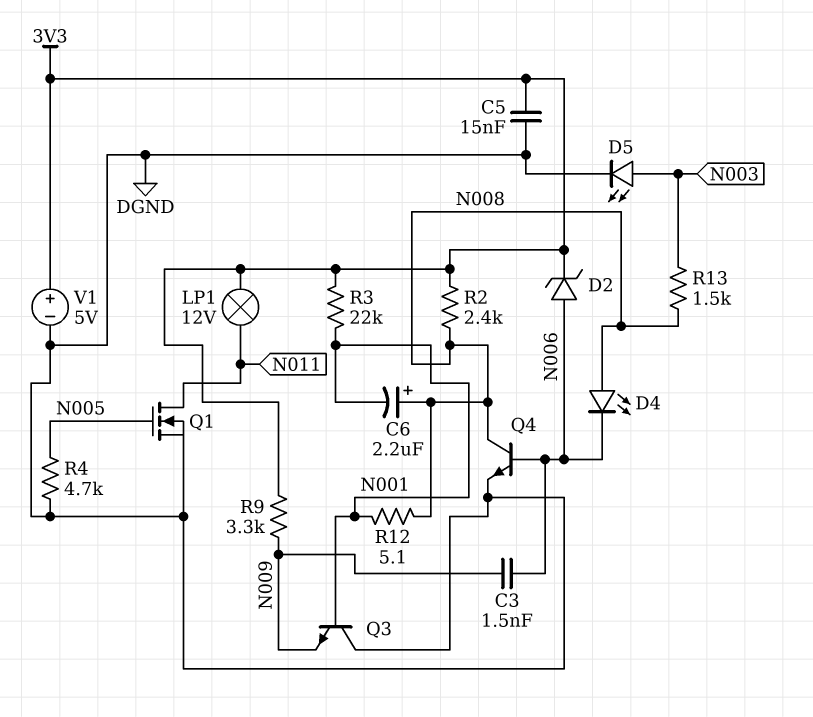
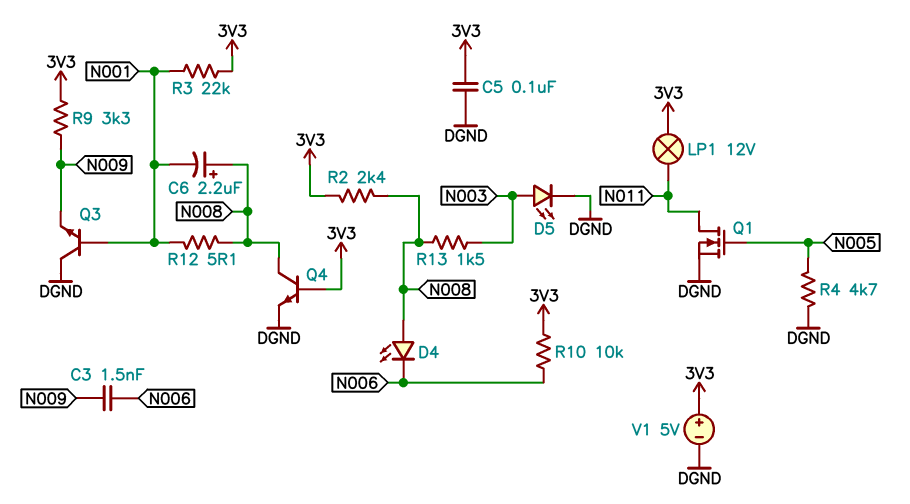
C5: 15nF (3V3, DGND) -> 100nF (3V3, DGND)
D2: zener (A N006, K 3V3) -> none
Q4: NPN (B N006, C N008, E DGND) -> NPN (B 3V3, C N008, E DGND)
R10: none -> 10k (3V3, N006)

